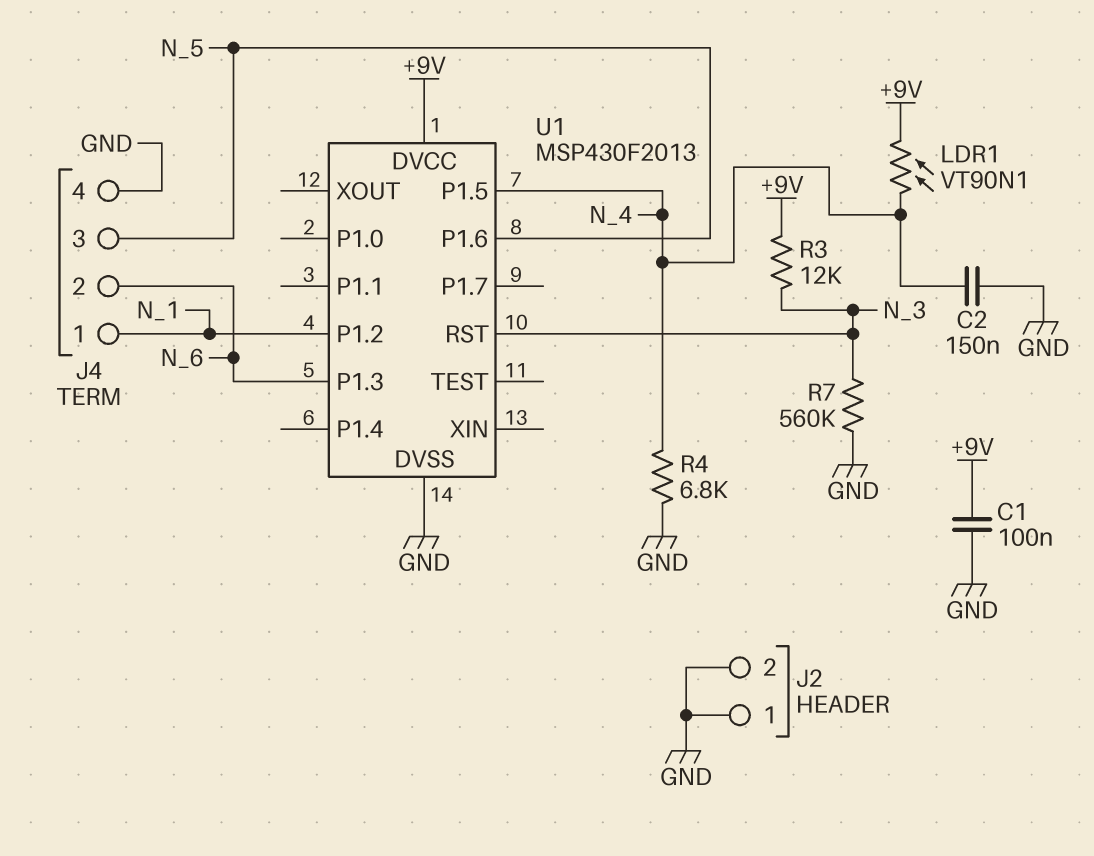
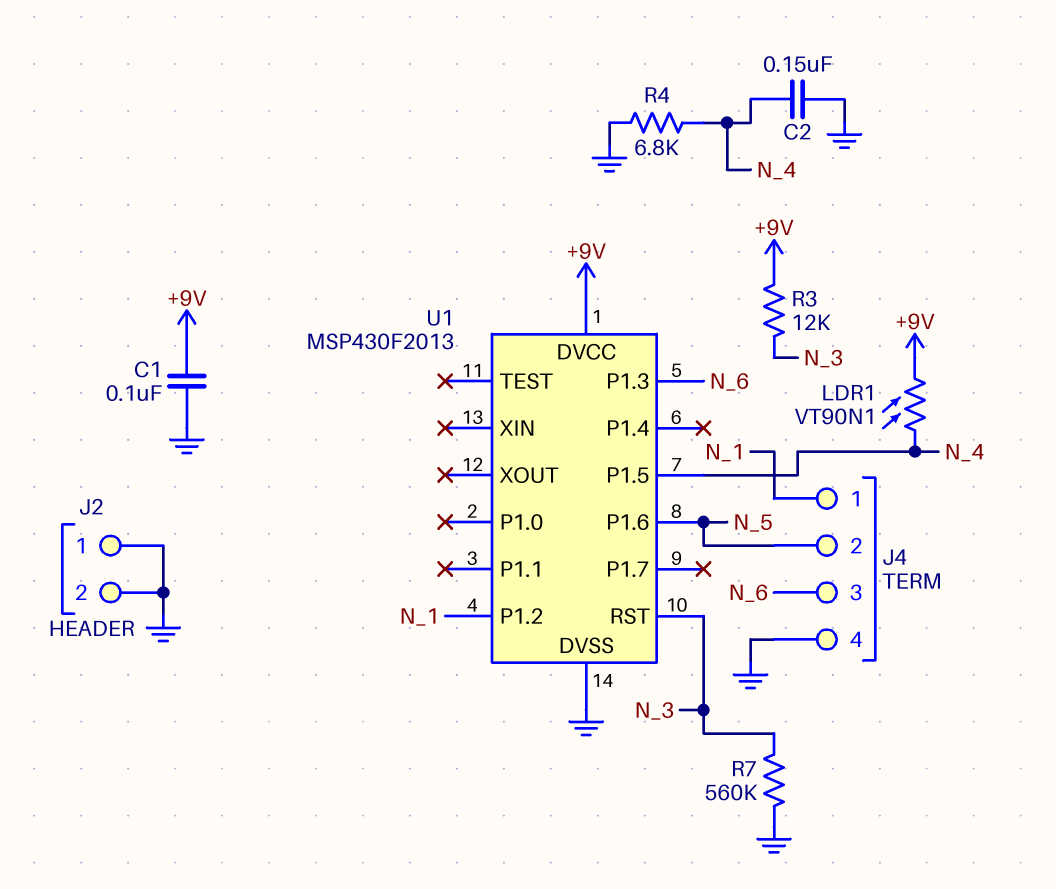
J4 pin 2: N_6 -> N_5
J4 pin 3: N_5 -> N_6

